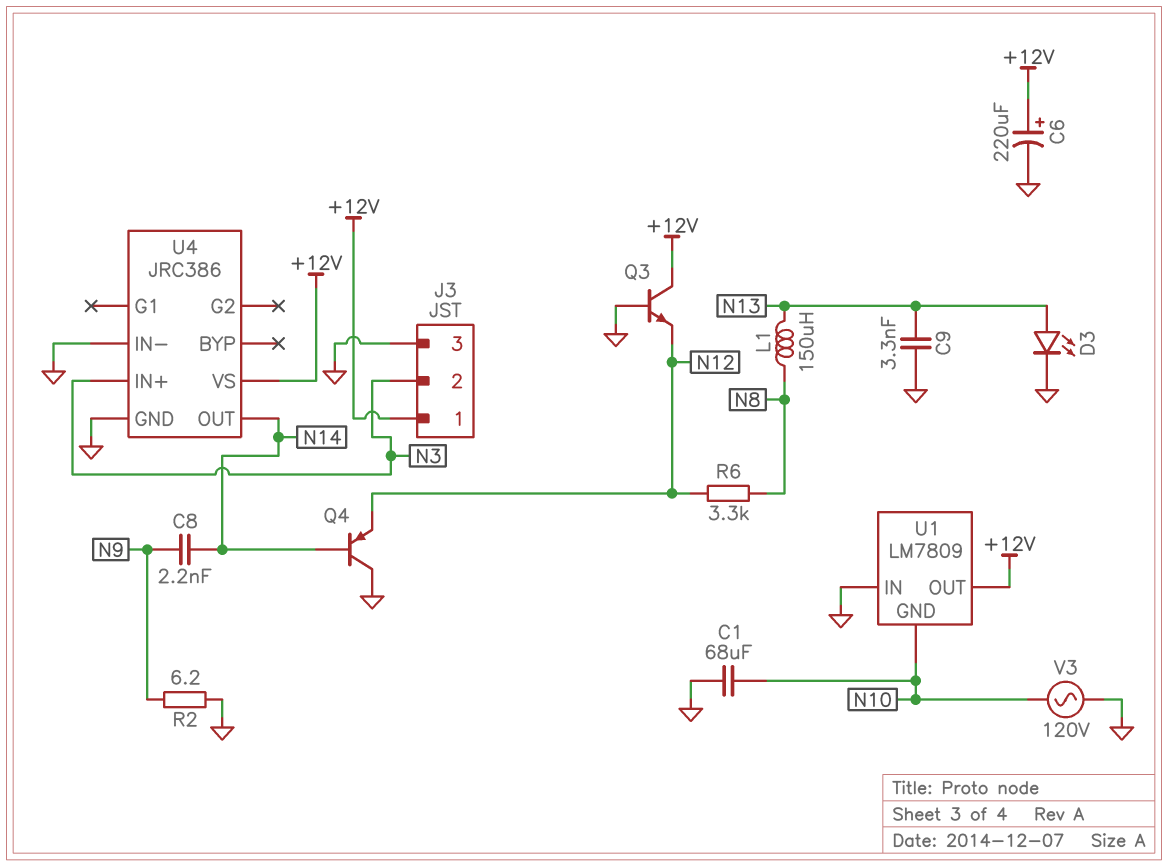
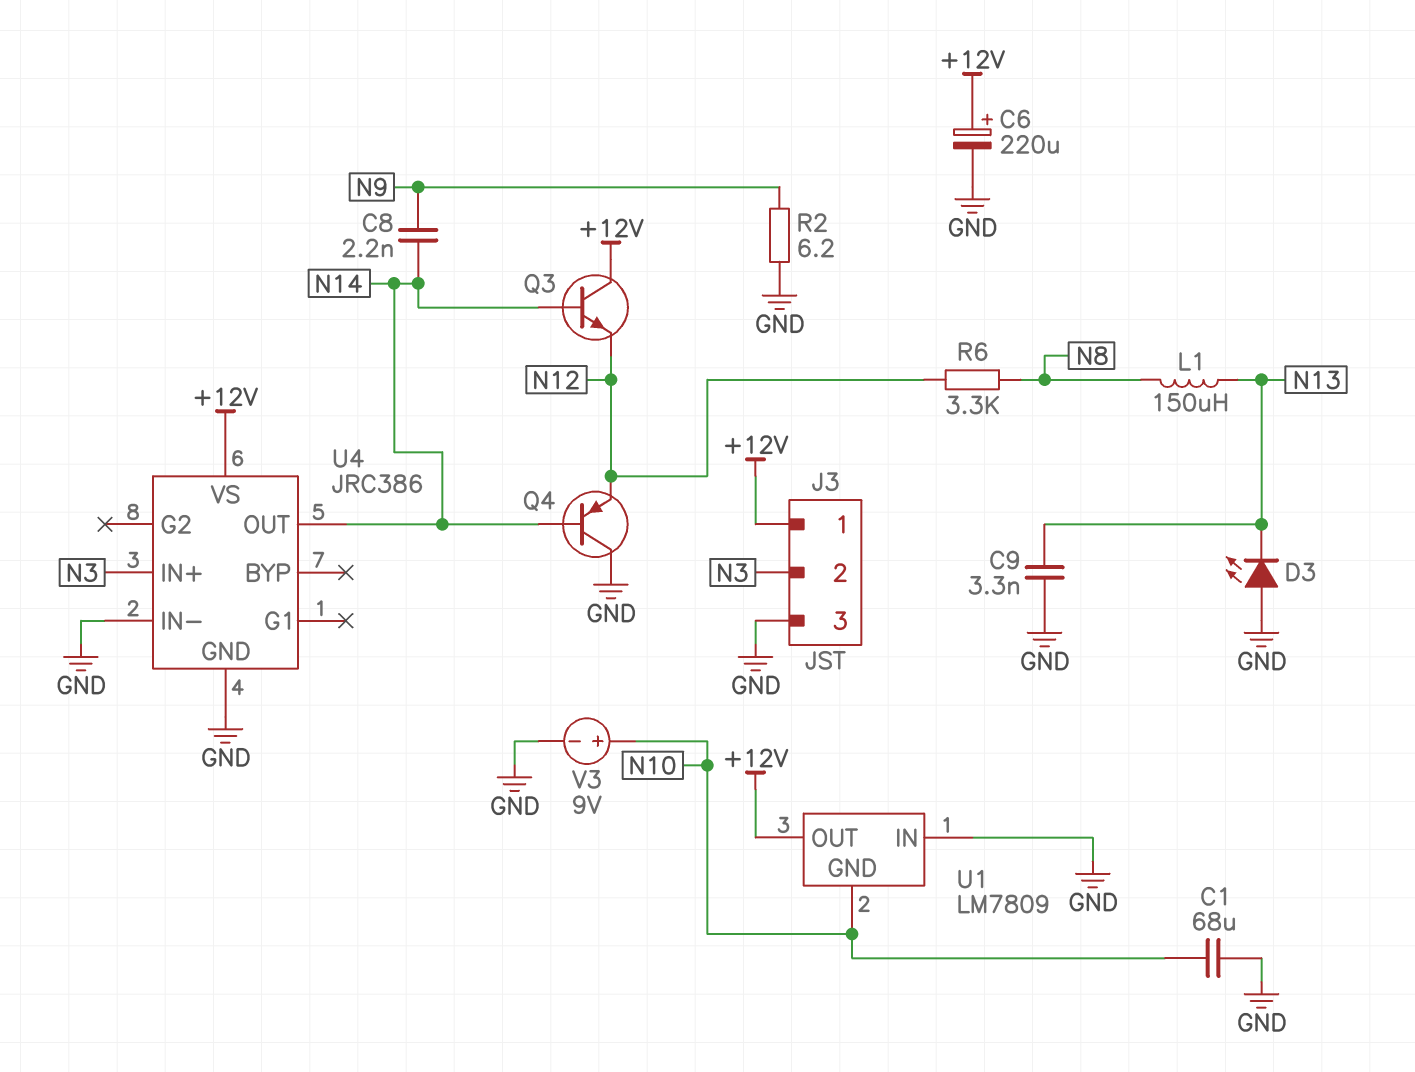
D3: LED (A N13, K GND) -> LED (A GND, K N13)
Q3: NPN (B GND, C +12V, E N12) -> NPN (B N14, C +12V, E N12)
V3: AC 120V (GND, N10) -> 9V (plus N10, minus GND)

